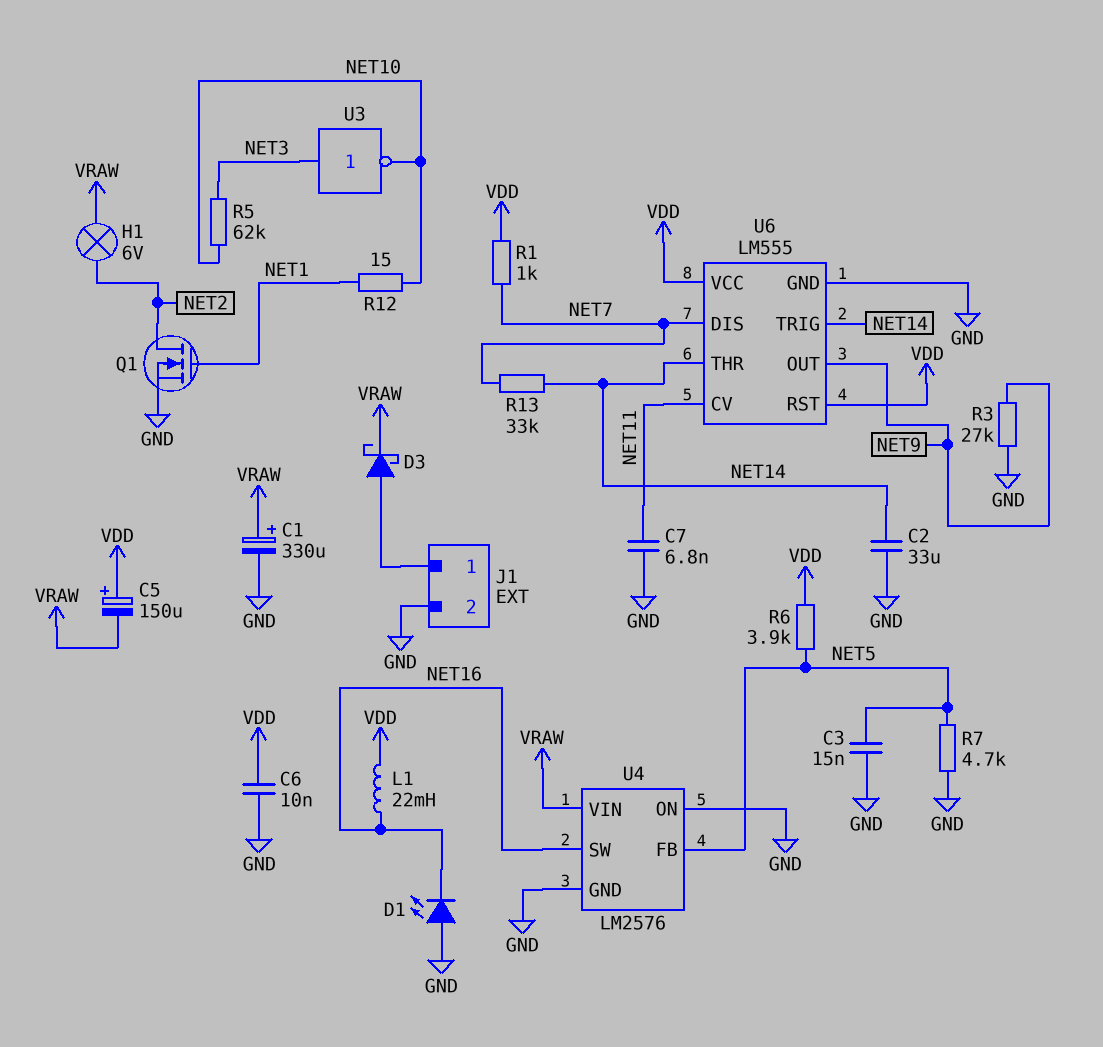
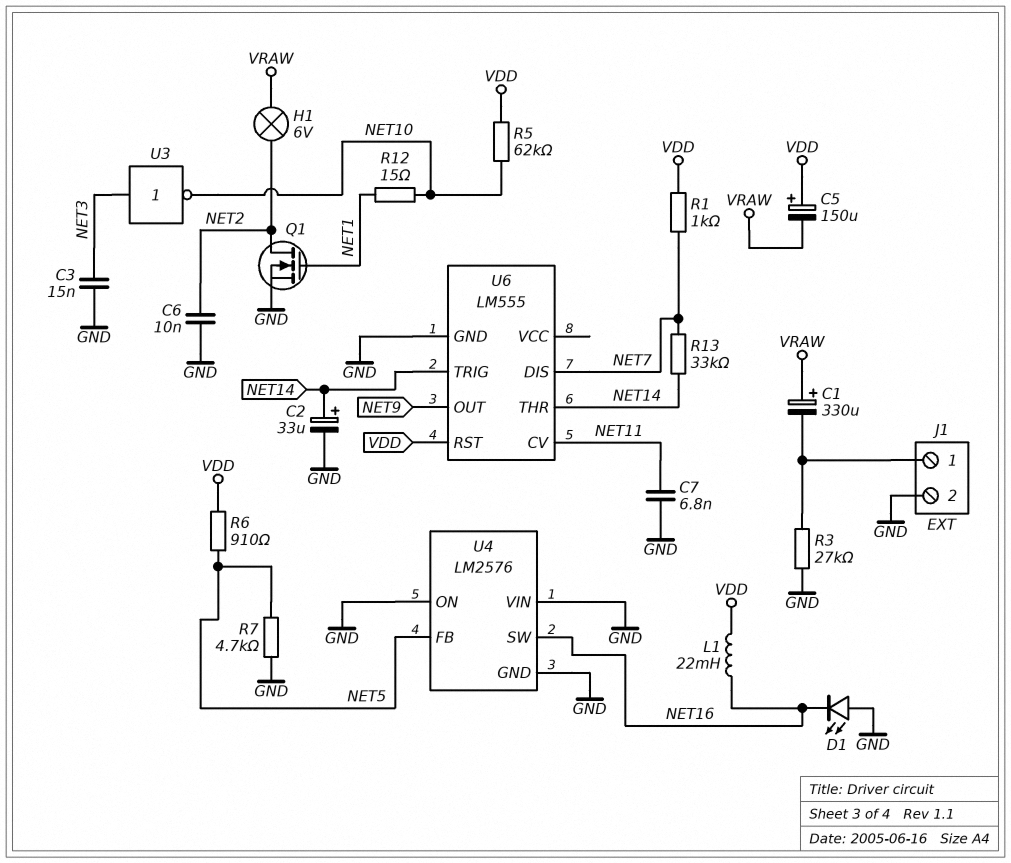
C1: 330uF (plus VRAW, minus GND) -> 330uF (plus VRAW, minus J1/1)
C2: 33uF (GND, NET14) -> 33uF (plus NET14, minus GND)
C3: 15nF (GND, NET5) -> 15nF (GND, NET3)
C6: 10nF (GND, VDD) -> 10nF (GND, NET2)
D3: schottky (A J1/1, K VRAW) -> none
R3: 27k (GND, NET9) -> 27k (GND, J1/1)
R5: 62k (NET3, NET10) -> 62k (NET10, VDD)
R6: 3.9k (NET5, VDD) -> 910 (NET5, VDD)
U4 pin VIN: VRAW -> GND
U6 pin VCC: VDD -> none

